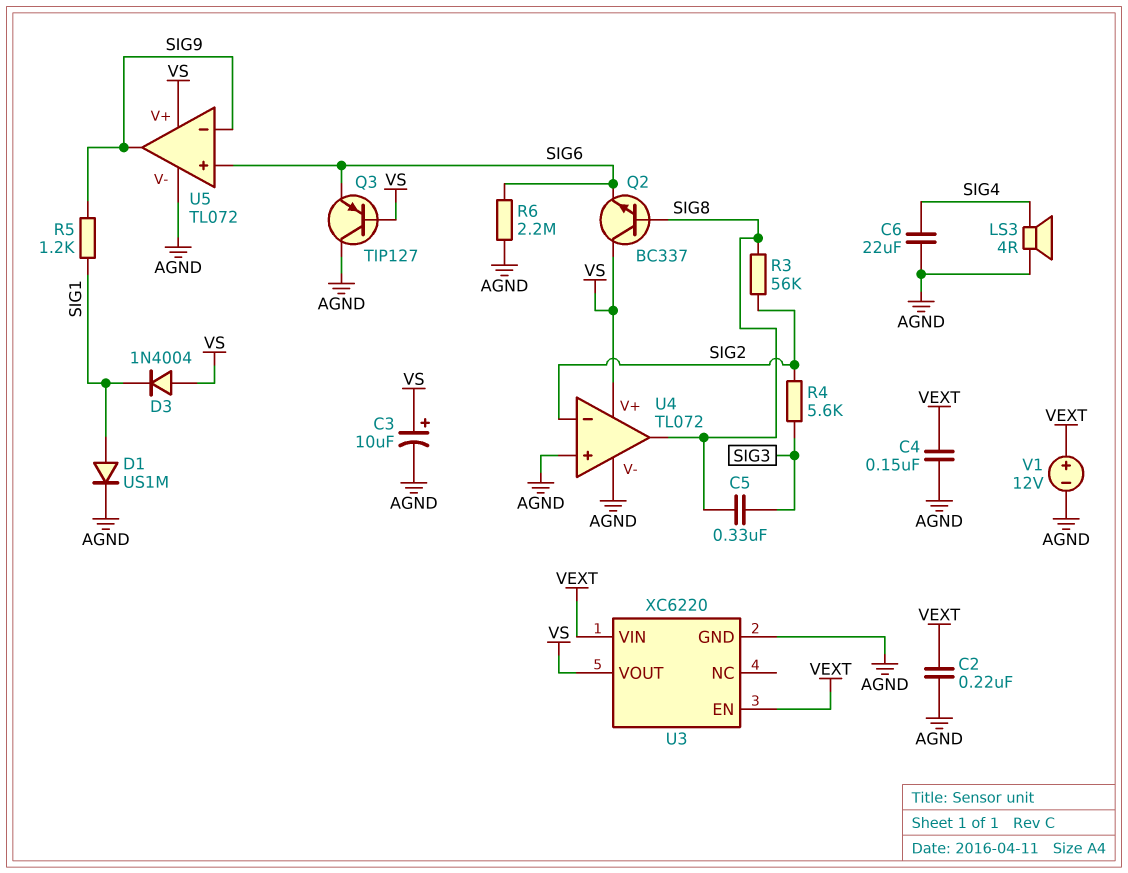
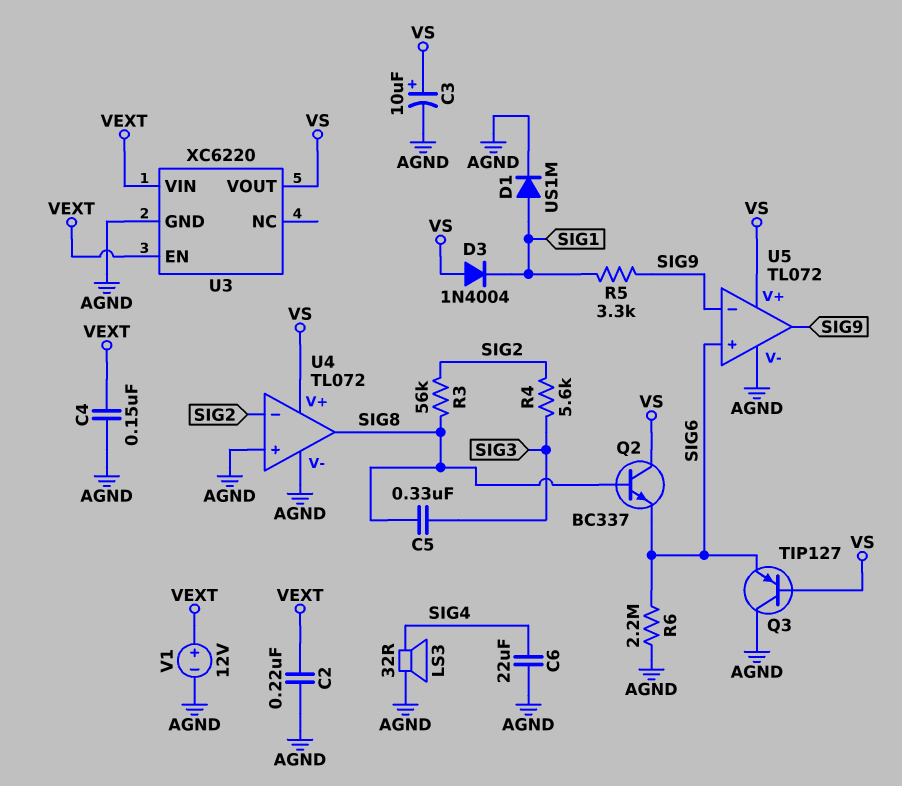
LS3: speaker 4R (AGND, SIG4) -> speaker 32R (AGND, SIG4)
R5: 1.2k (SIG1, SIG9) -> 3.3k (SIG1, SIG9)

